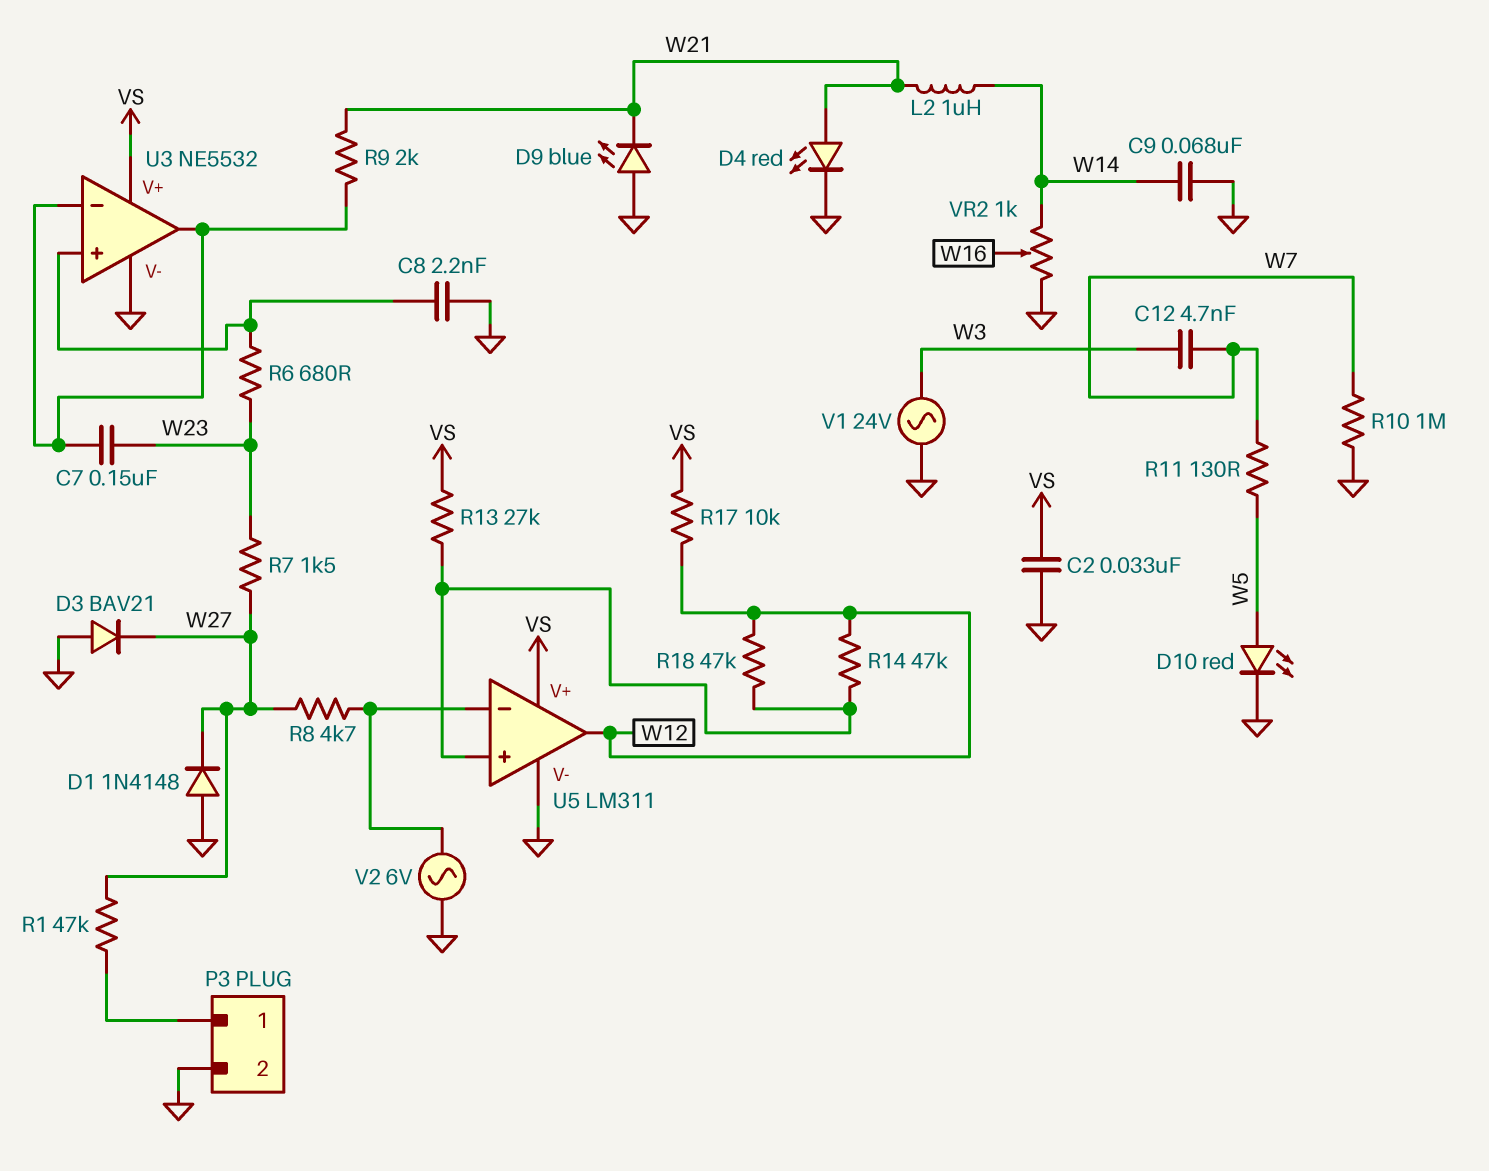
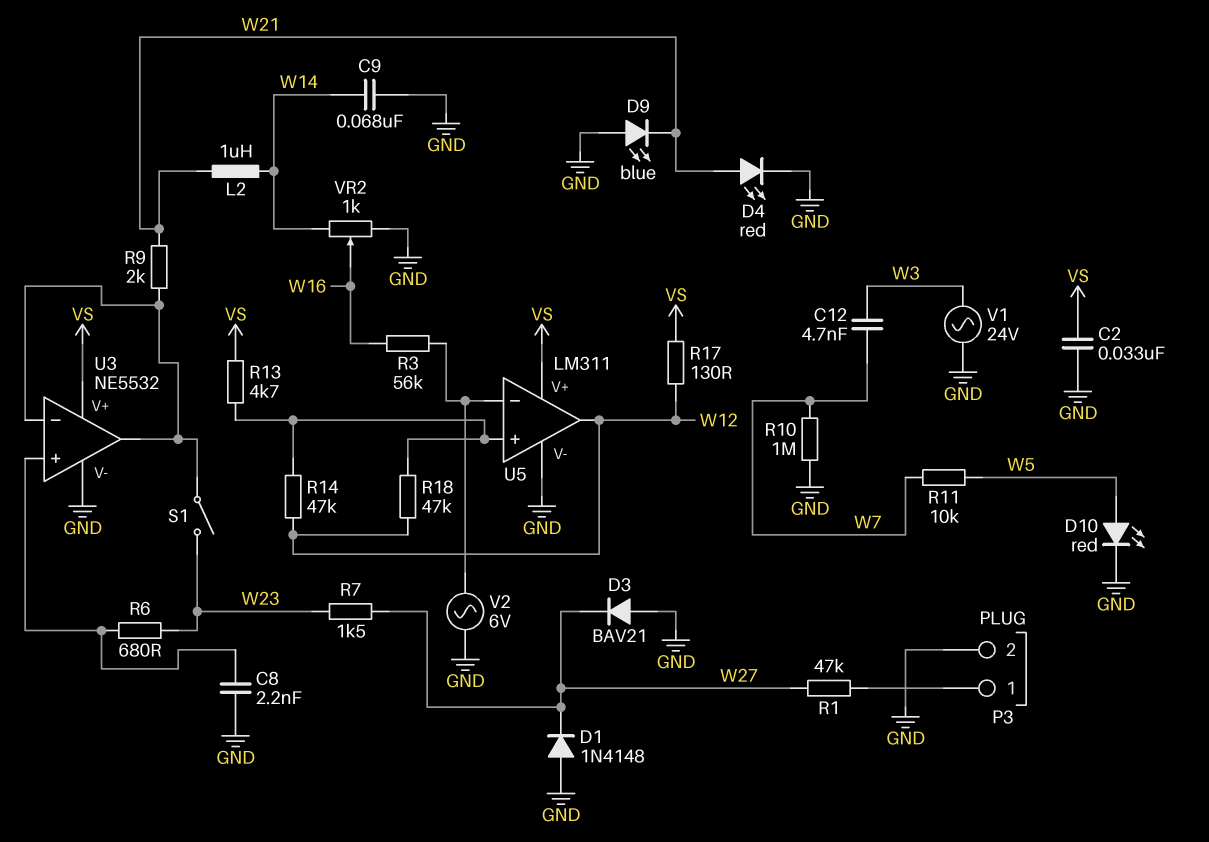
C7: 150nF (U3/in-, W23) -> none
R3: none -> 56k (U5/in-, W16)
R8: 4.7k (U5/in-, W27) -> none
R11: 130 (W5, W7) -> 10k (W5, W7)
R13: 27k (U5/in+, VS) -> 4.7k (U5/in+, VS)
R17: 10k (VS, W12) -> 130 (VS, W12)
S1: none -> switch (U3/in-, W23)

